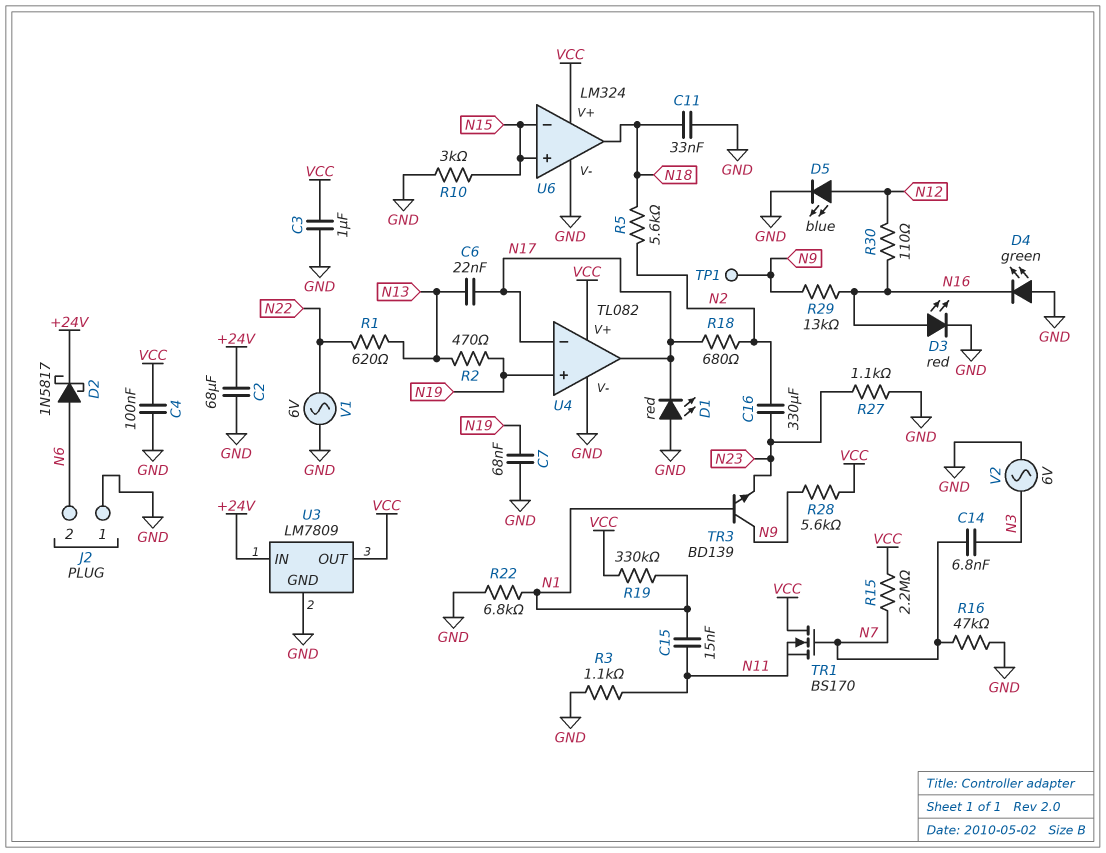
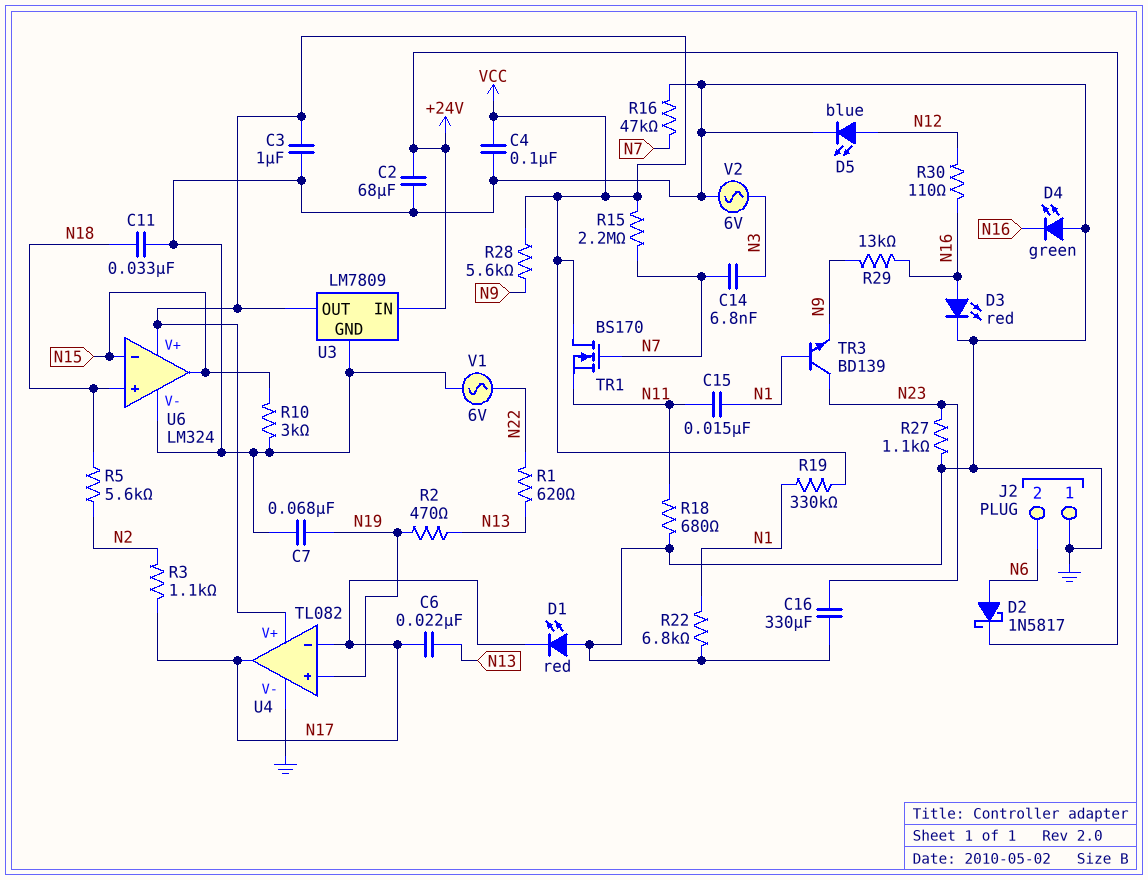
C16: 330uF (N2, N23) -> 330uF (GND, N23)
R3: 1.1k (GND, N11) -> 1.1k (N2, N17)
R18: 680 (N2, N17) -> 680 (GND, N11)
TP1: test point (N9) -> none
TR3: NPN BD139 (B N1, C N9, E N23) -> NPN BD139 (B N1, C N23, E N9)
U6 pin in+: N15 -> N18
U6 pin out: N18 -> N15

